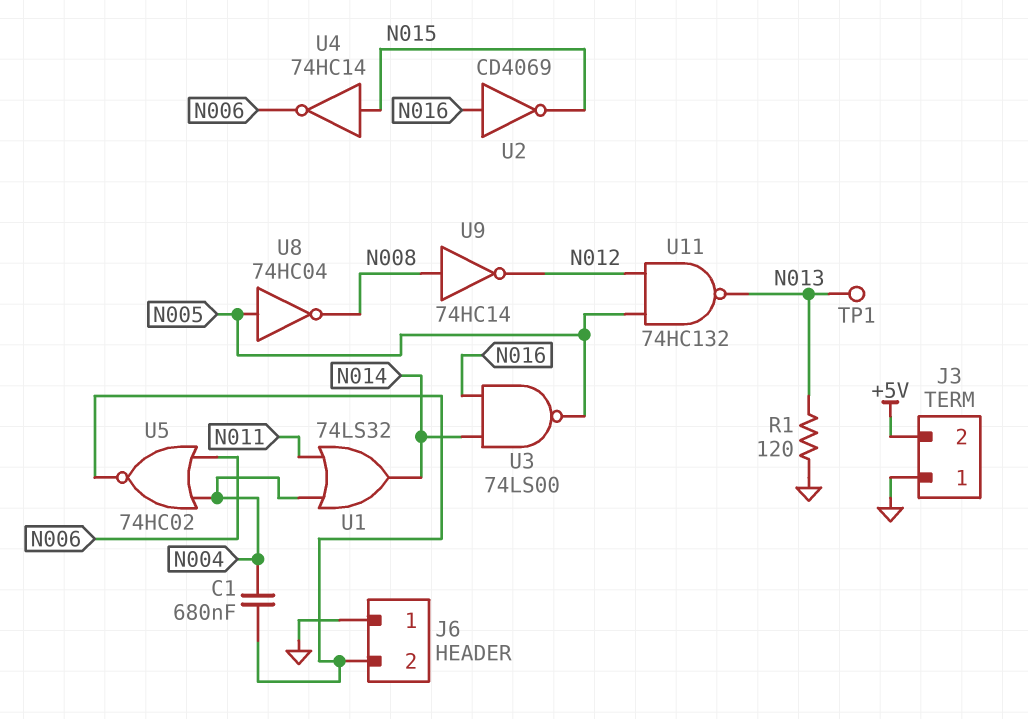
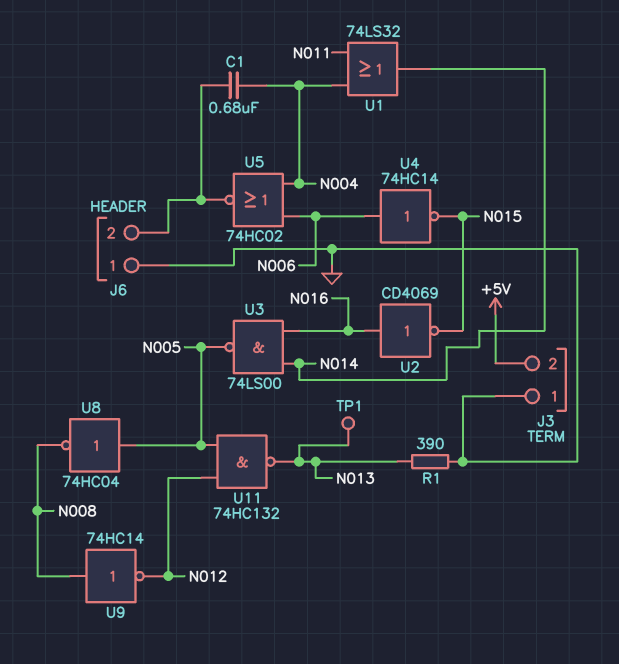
R1: 120 (GND, N013) -> 390 (GND, N013)
U4: NOT 74HC14 (in N015, out N006) -> NOT 74HC14 (in N006, out N015)

